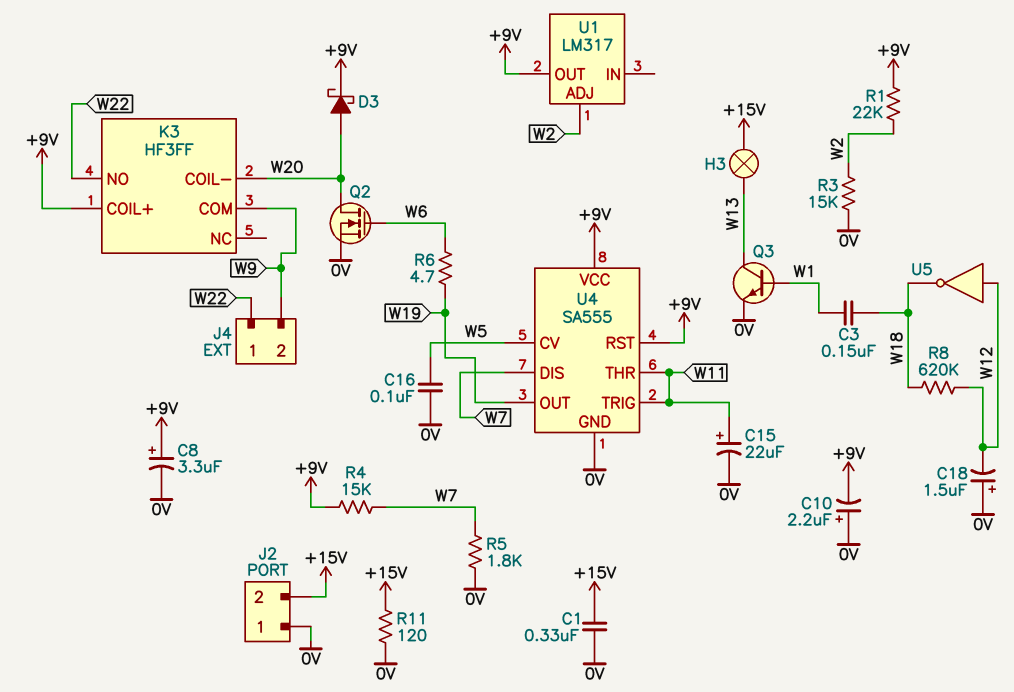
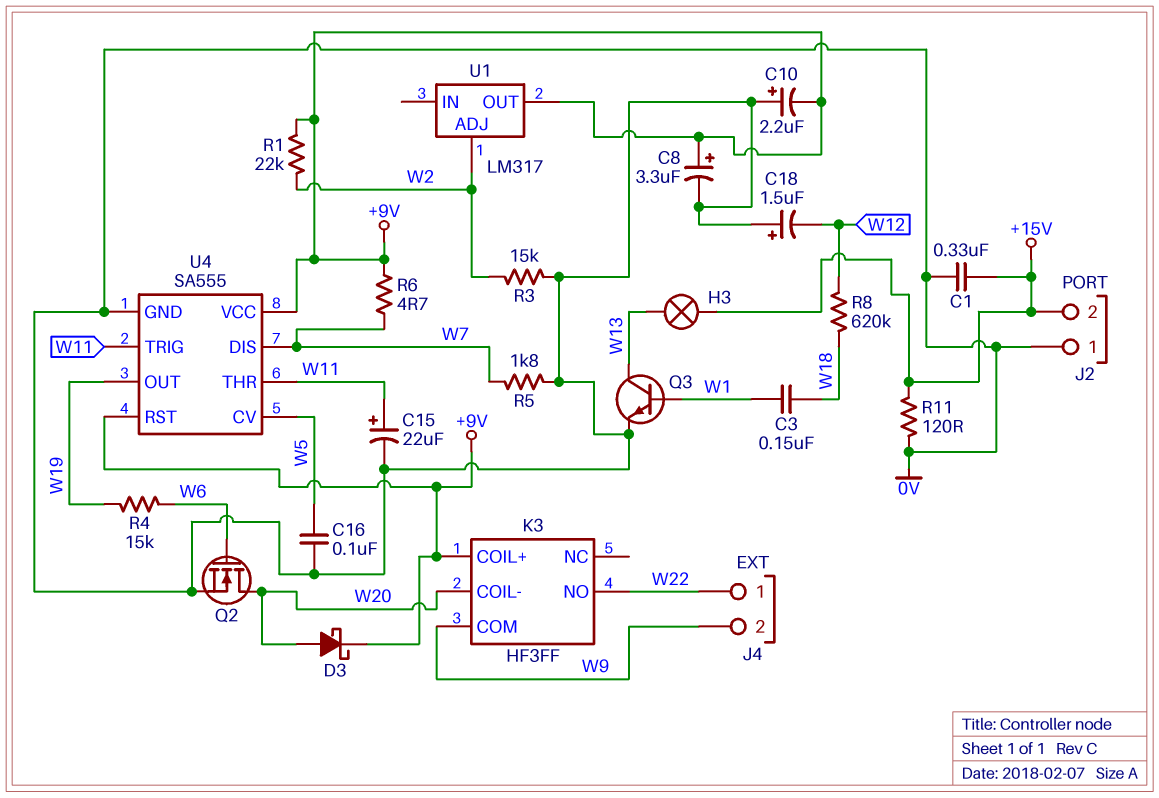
R4: 15k (+9V, W7) -> 15k (W6, W19)
R6: 4.7 (W6, W19) -> 4.7 (+9V, W7)
U5: NOT (in W12, out W18) -> none

